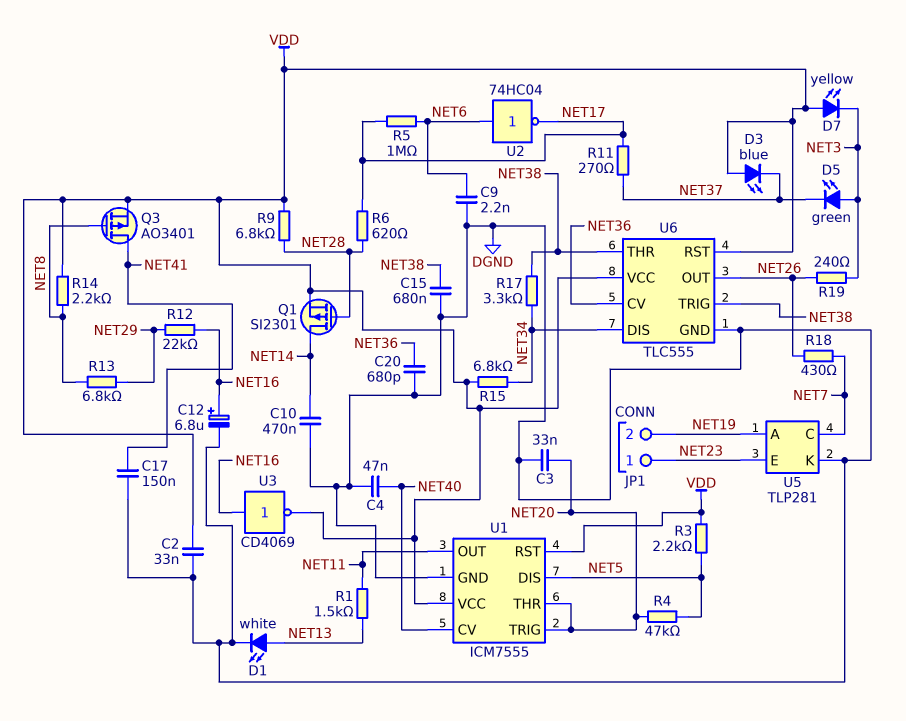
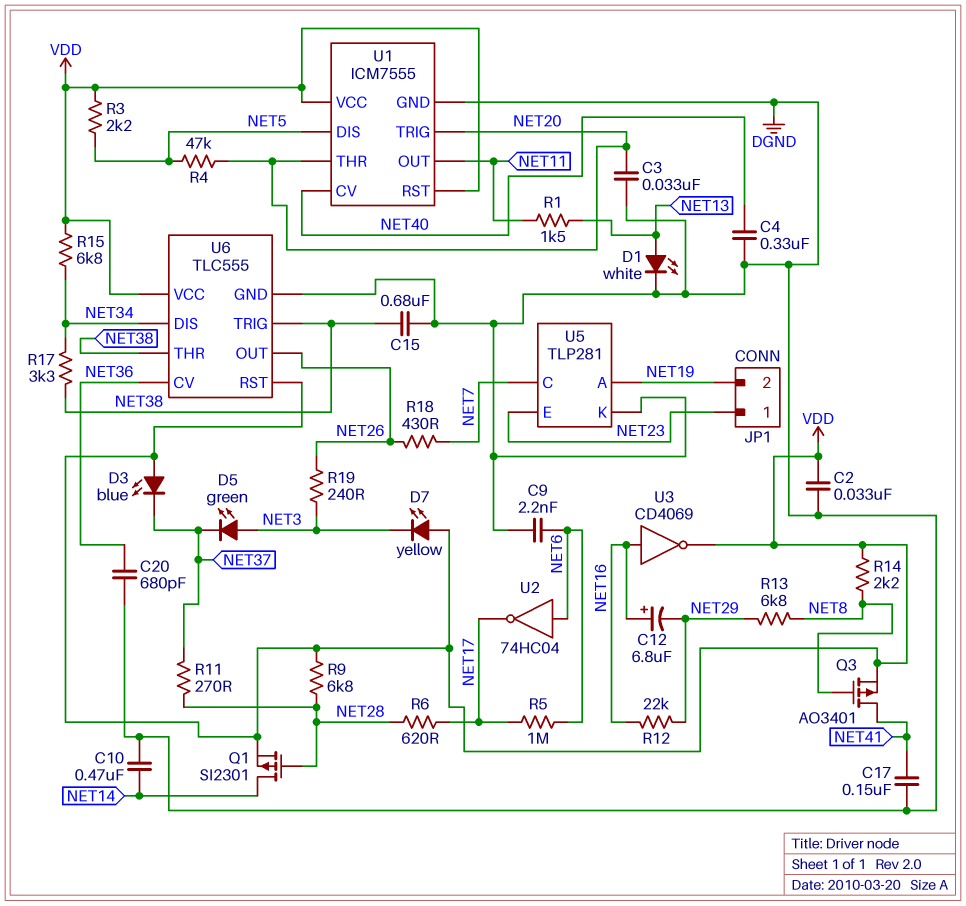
C4: 47nF (DGND, NET40) -> 330nF (DGND, NET40)
C12: 6.8uF (plus NET16, minus DGND) -> 6.8uF (plus NET16, minus NET29)
R11: 270 (NET17, NET37) -> 270 (NET28, NET37)

